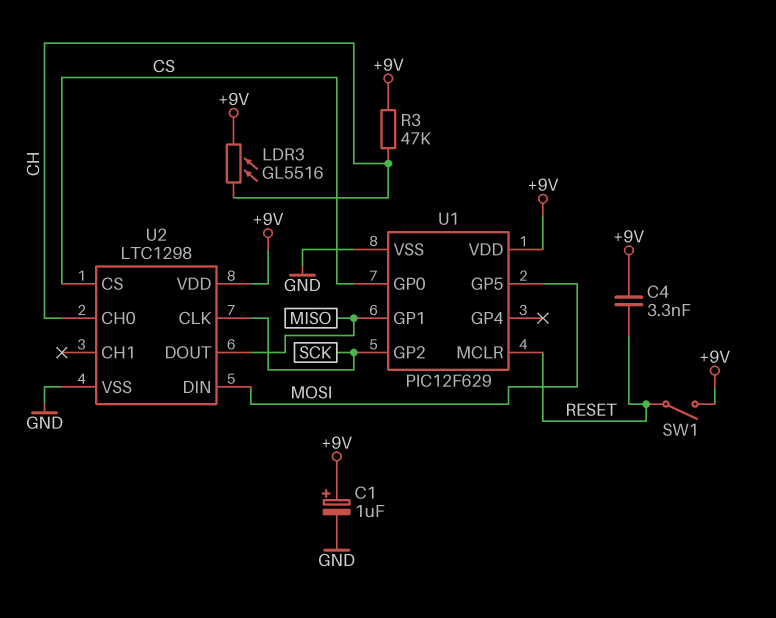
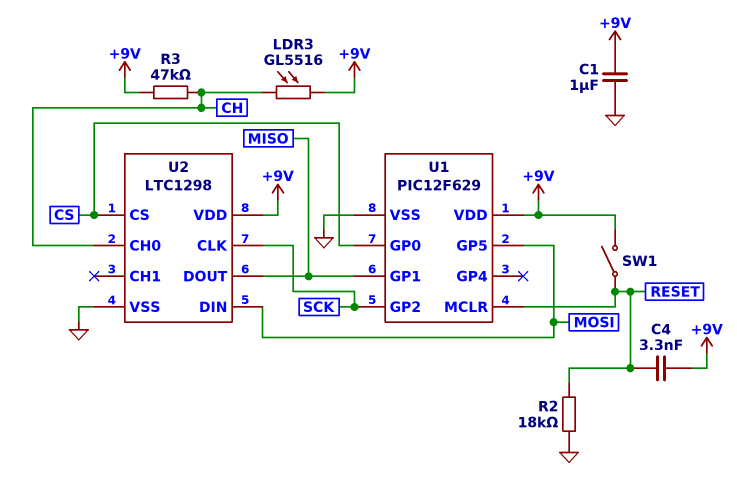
C1: 1uF (plus +9V, minus GND) -> 1uF (+9V, GND)
R2: none -> 18k (GND, RESET)

